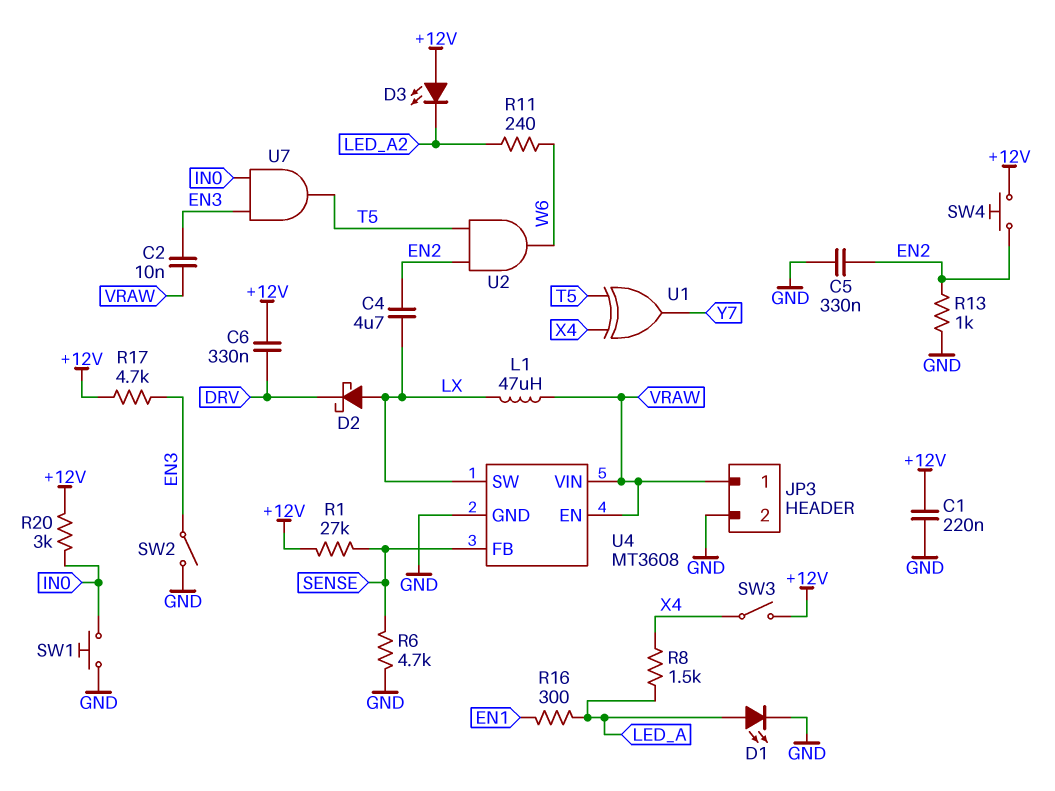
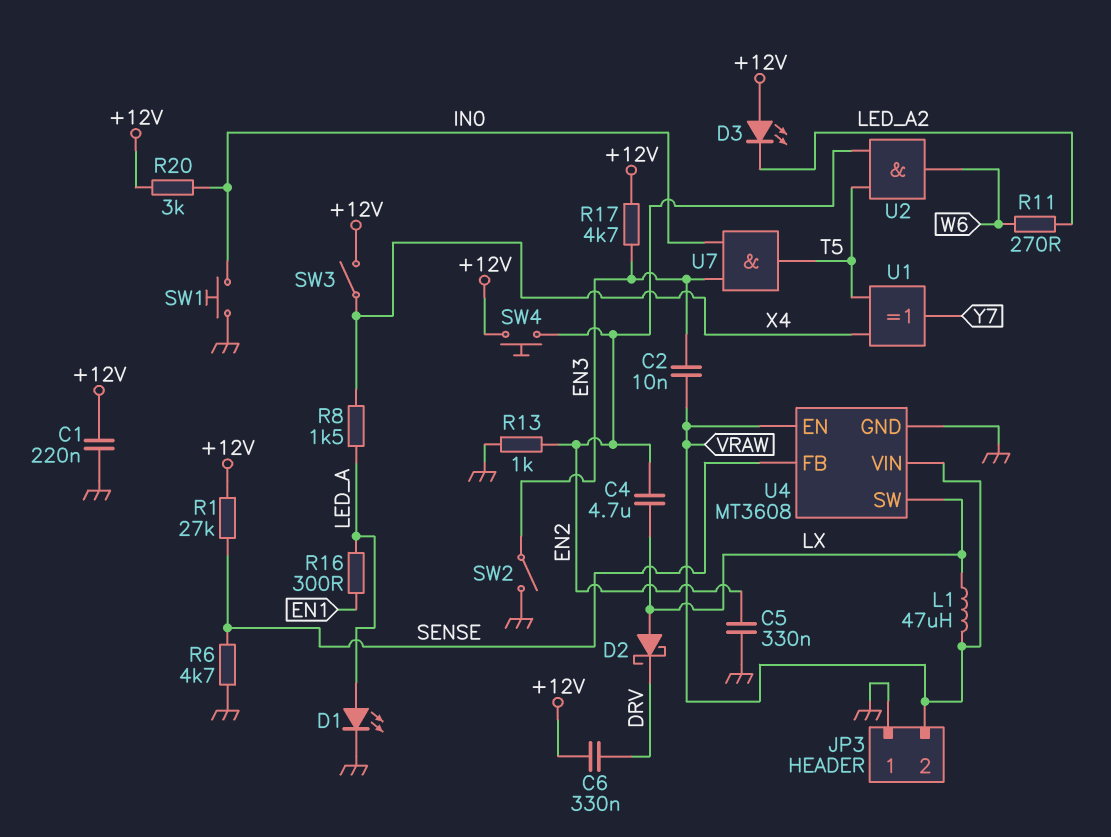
JP3 pin 1: VRAW -> GND
JP3 pin 2: GND -> VRAW
R11: 240 (LED_A2, W6) -> 270 (LED_A2, W6)

